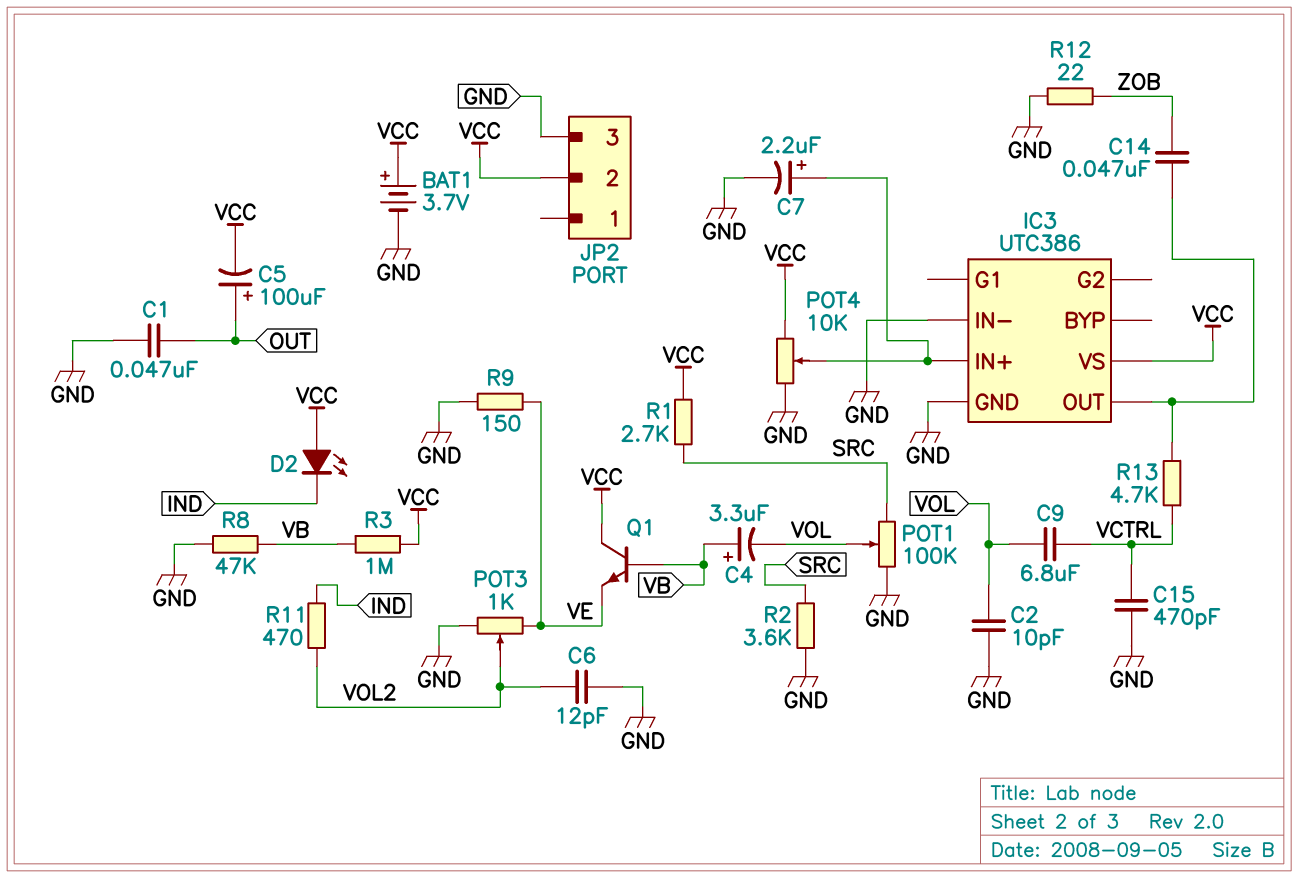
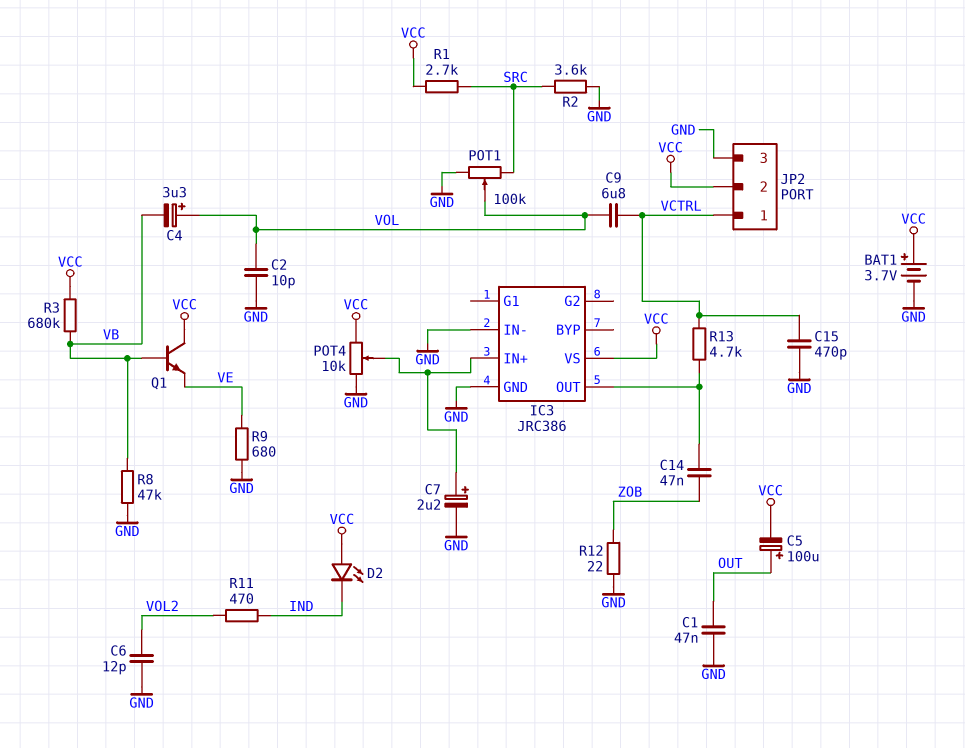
C4: 3.3uF (plus VB, minus VOL) -> 3.3uF (plus VOL, minus VB)
IC3: UTC386 -> JRC386
JP2 pin 1: none -> VCTRL
POT3: 1k (GND, VE, wiper VOL2) -> none
R3: 1M (VB, VCC) -> 680k (VB, VCC)
R9: 150 (GND, VE) -> 680 (GND, VE)

